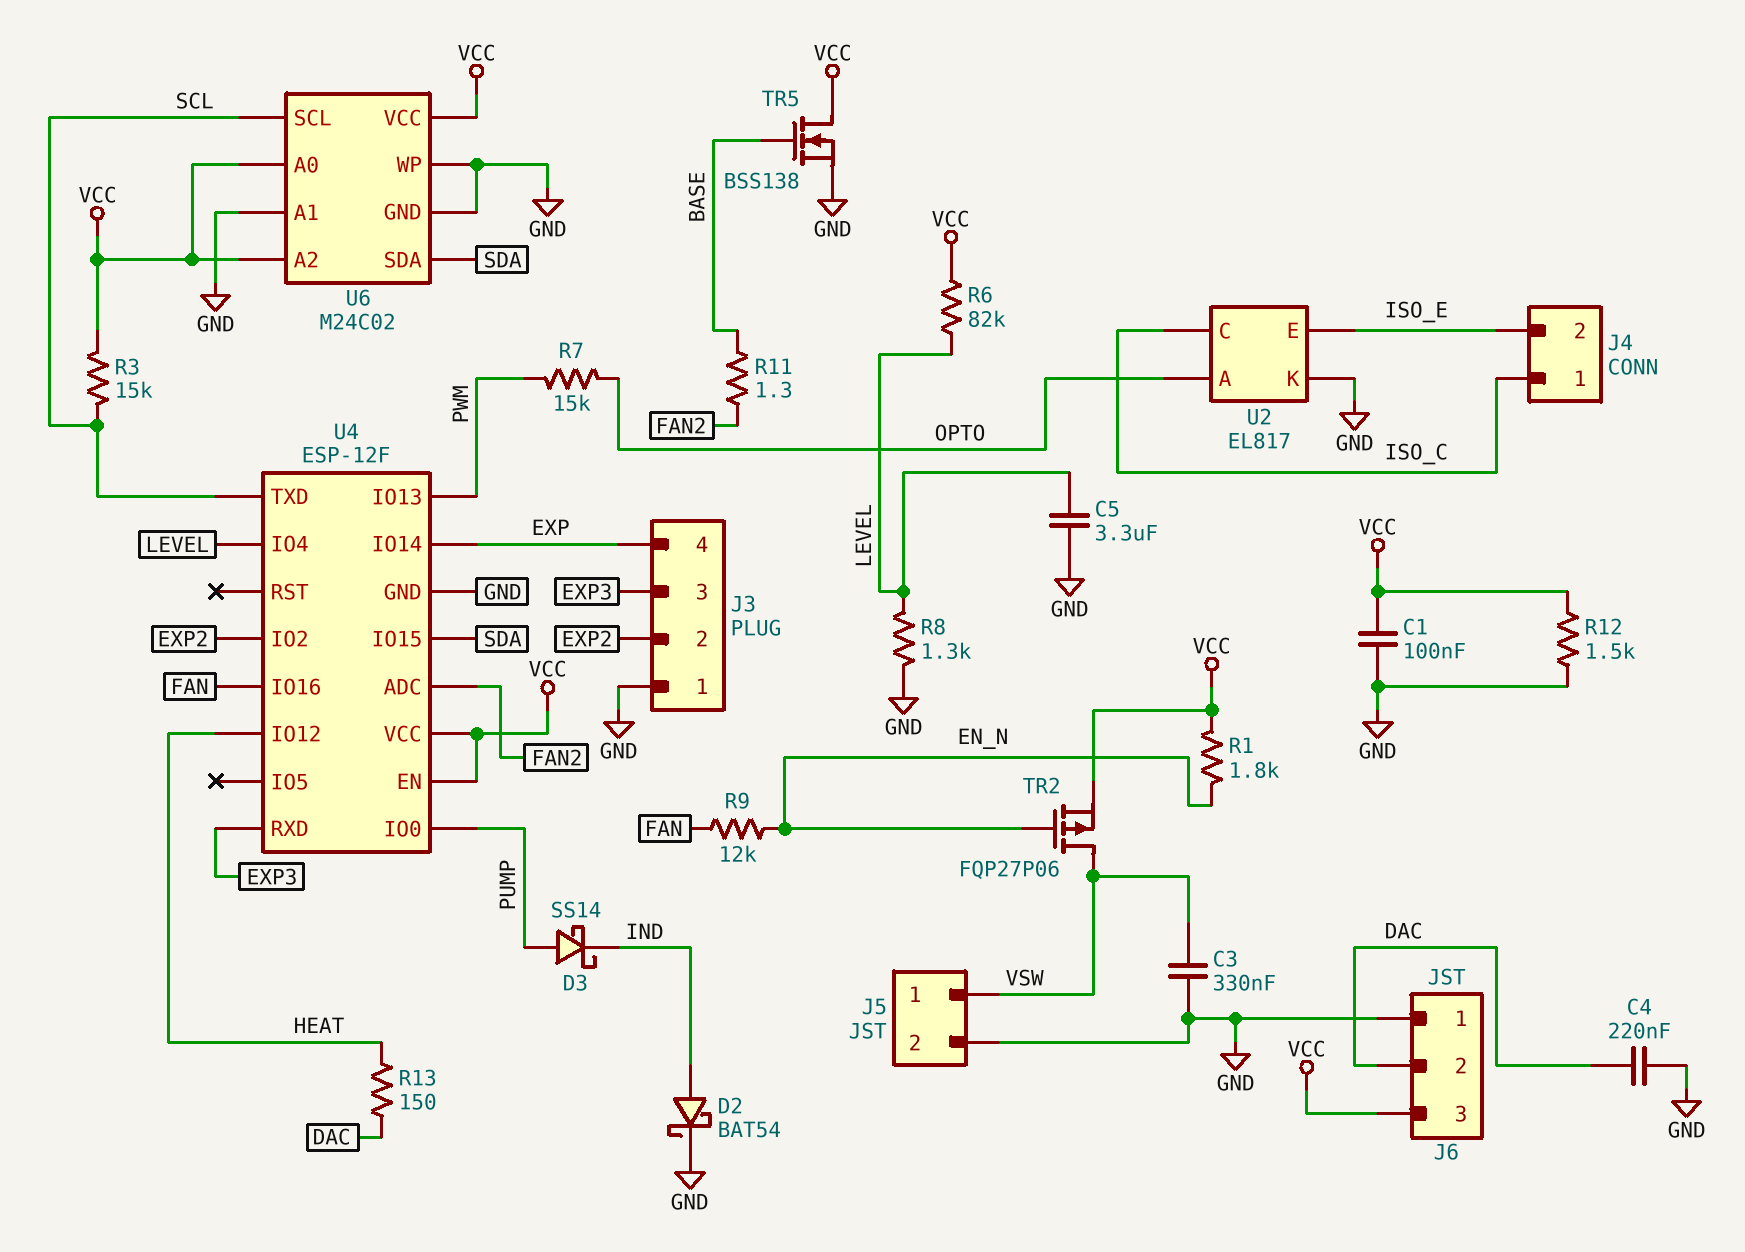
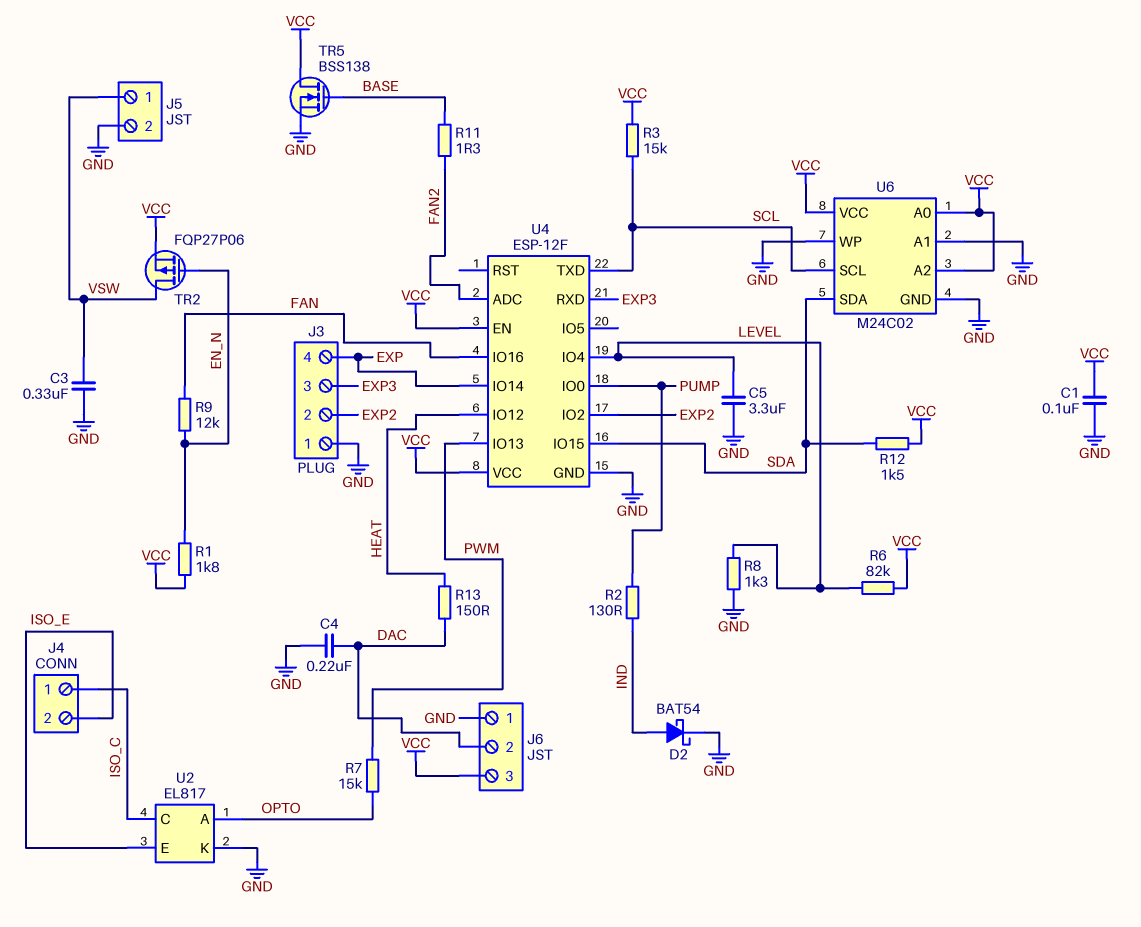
D3: schottky SS14 (A PUMP, K IND) -> none
R2: none -> 130 (IND, PUMP)
R12: 1.5k (GND, VCC) -> 1.5k (SDA, VCC)

